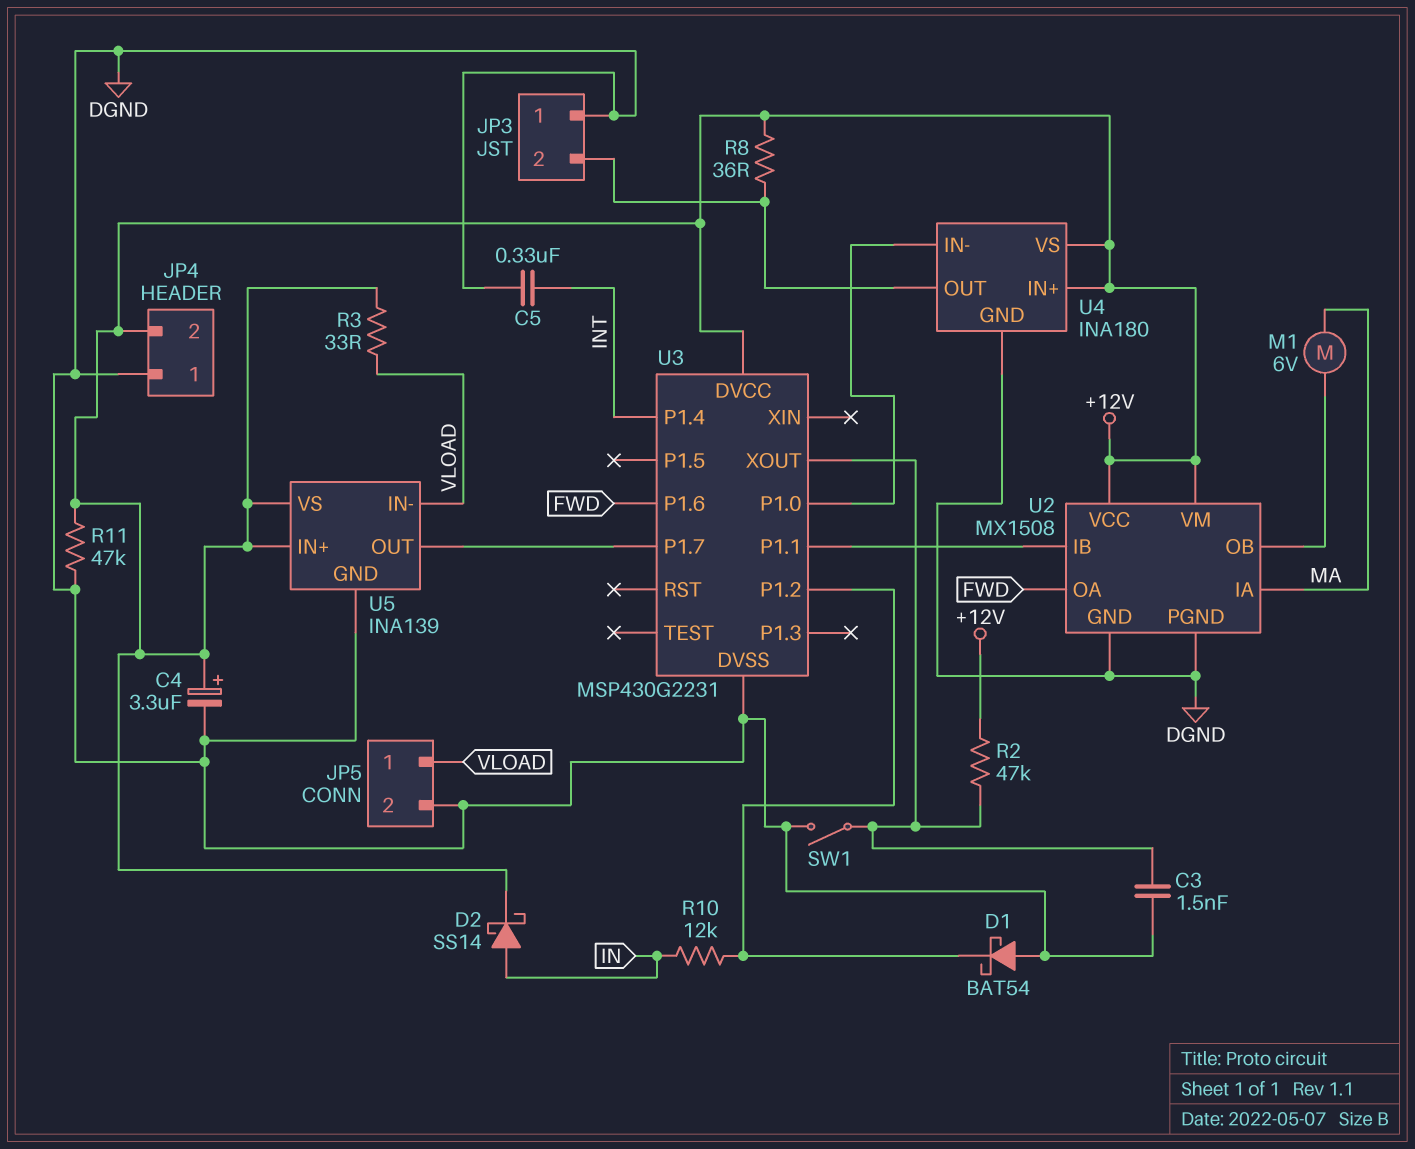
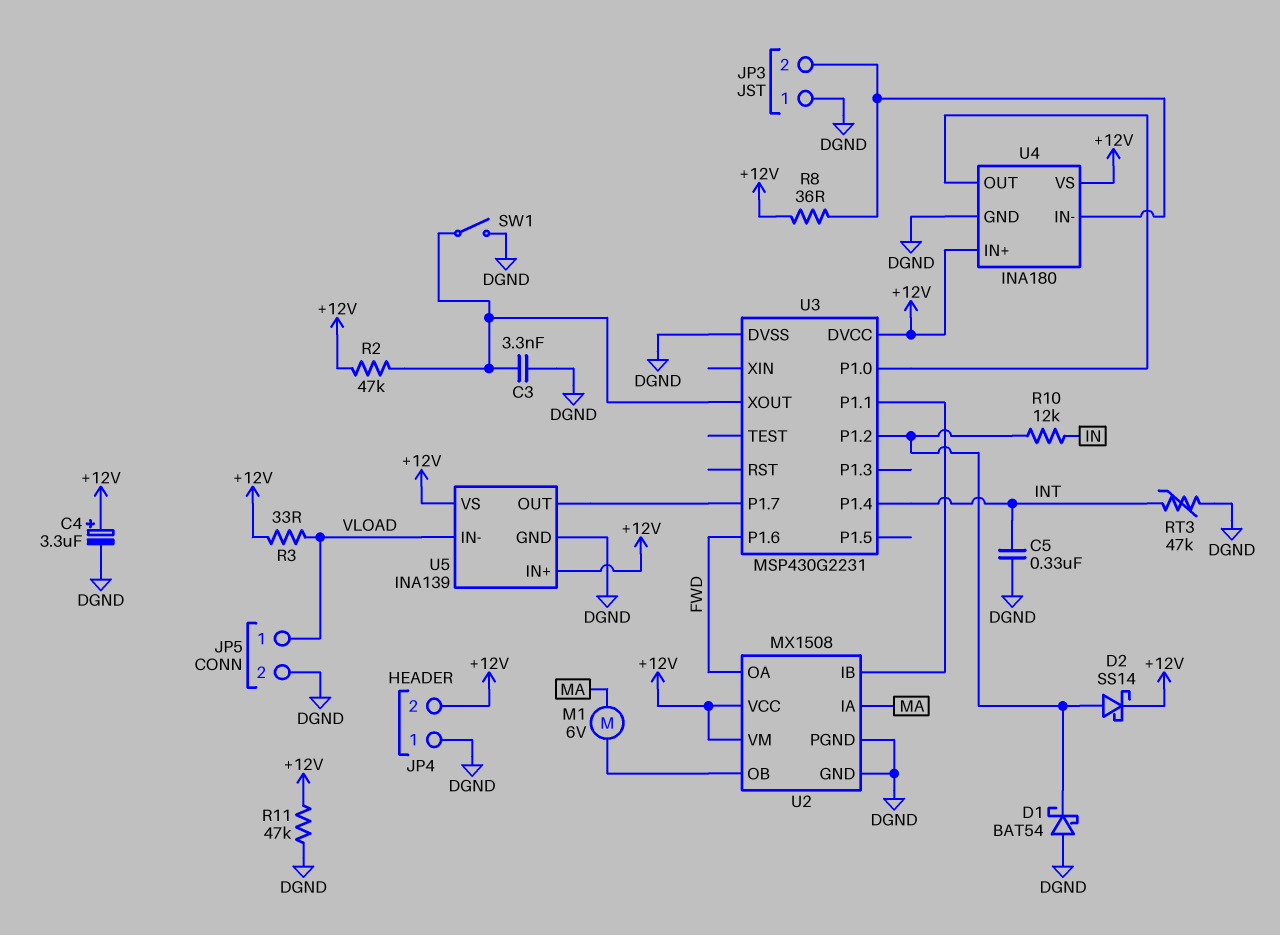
C3: 1.5nF (DGND, U3/XOUT) -> 3.3nF (DGND, U3/XOUT)
D2: schottky SS14 (A IN, K +12V) -> schottky SS14 (A U3/P1.2, K +12V)
RT3: none -> 47k (DGND, INT)
U4 pin IN-: U3/P1.0 -> JP3/2
U4 pin OUT: JP3/2 -> U3/P1.0

